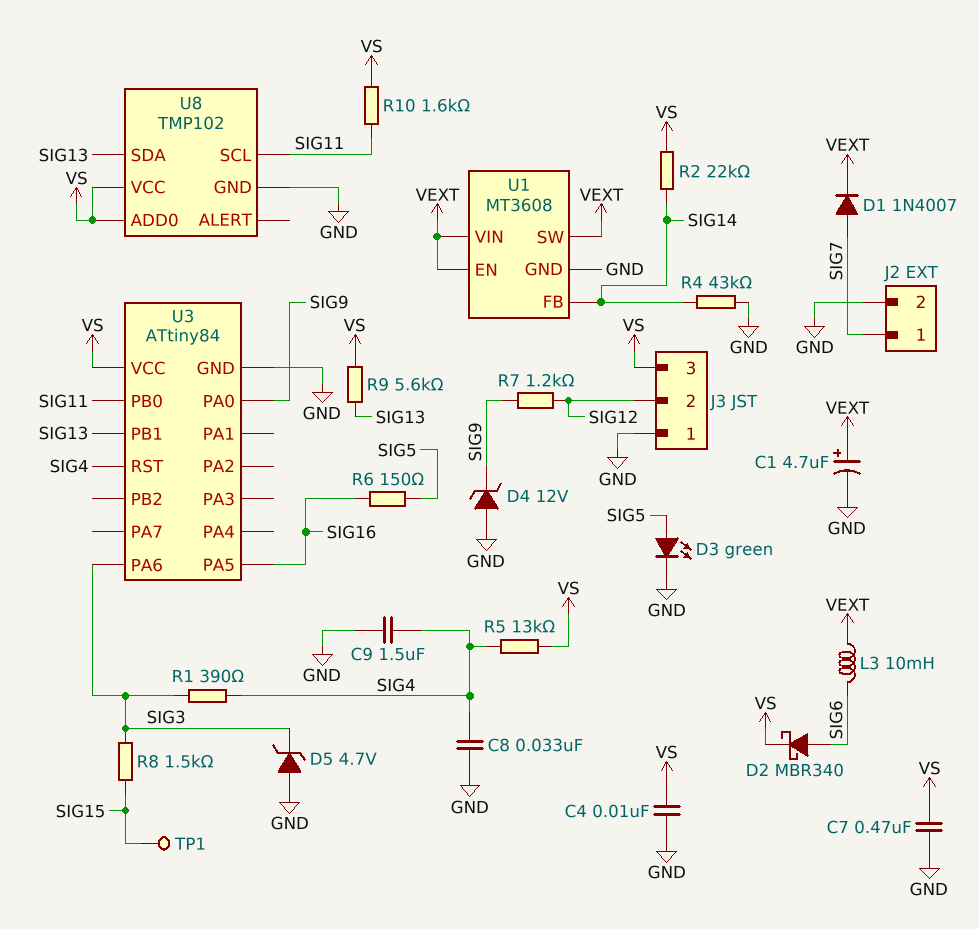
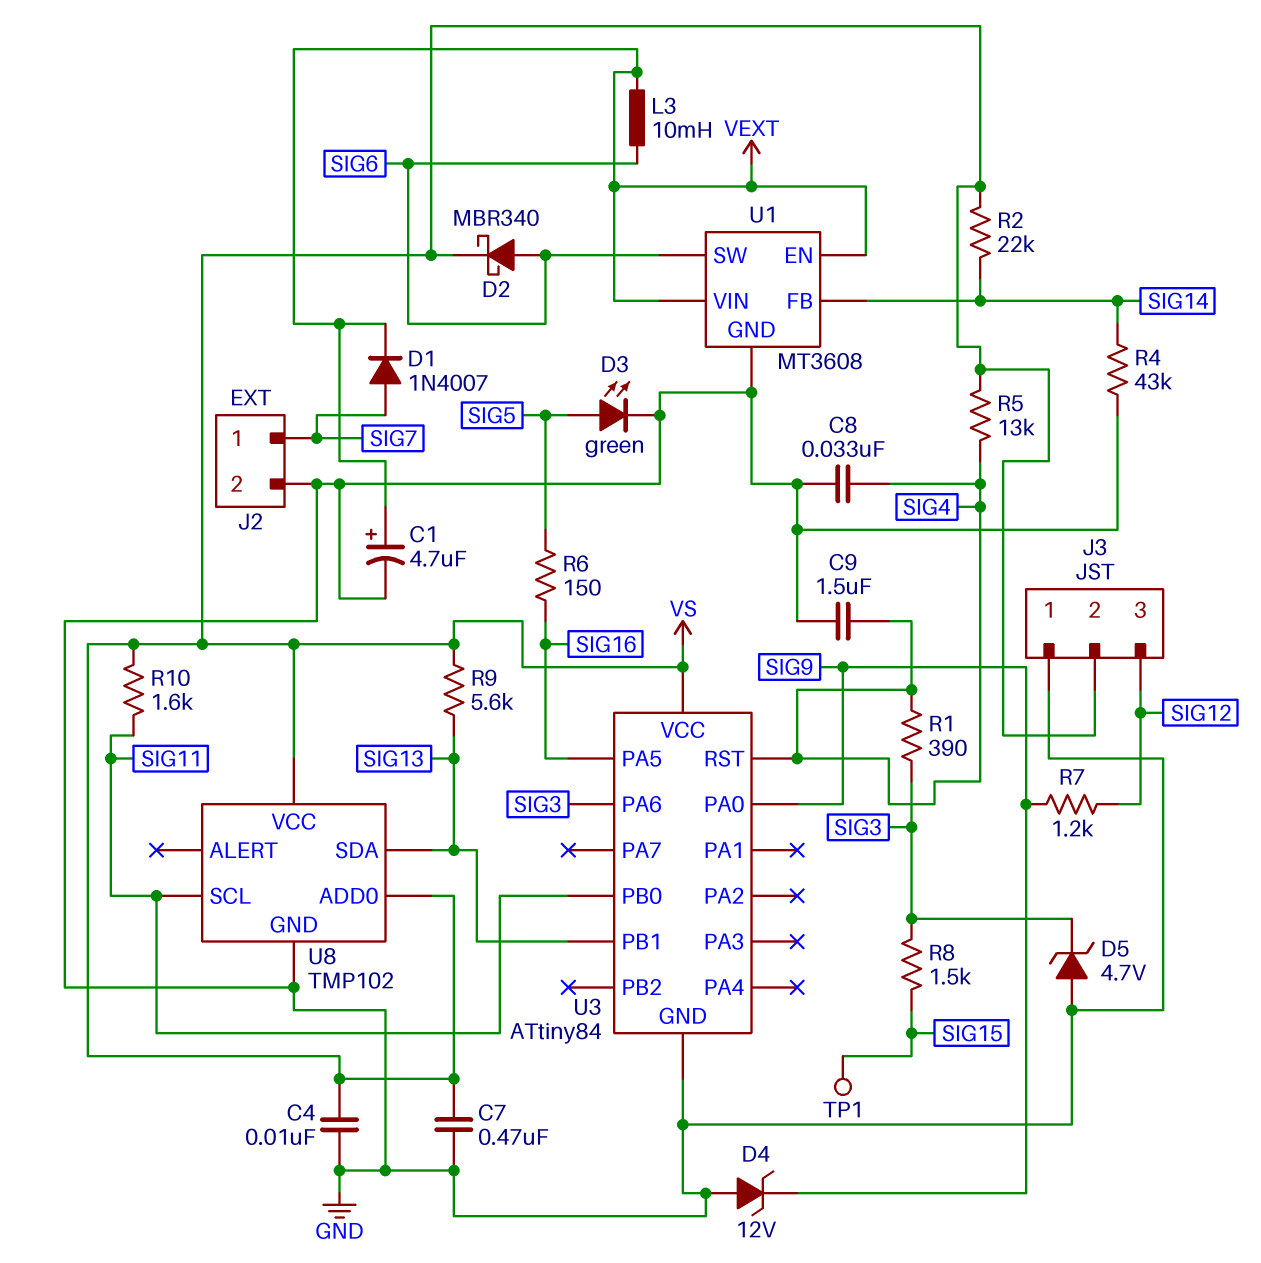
J3 pin 2: SIG12 -> VS
J3 pin 3: VS -> SIG12
U1 pin SW: VEXT -> SIG6

